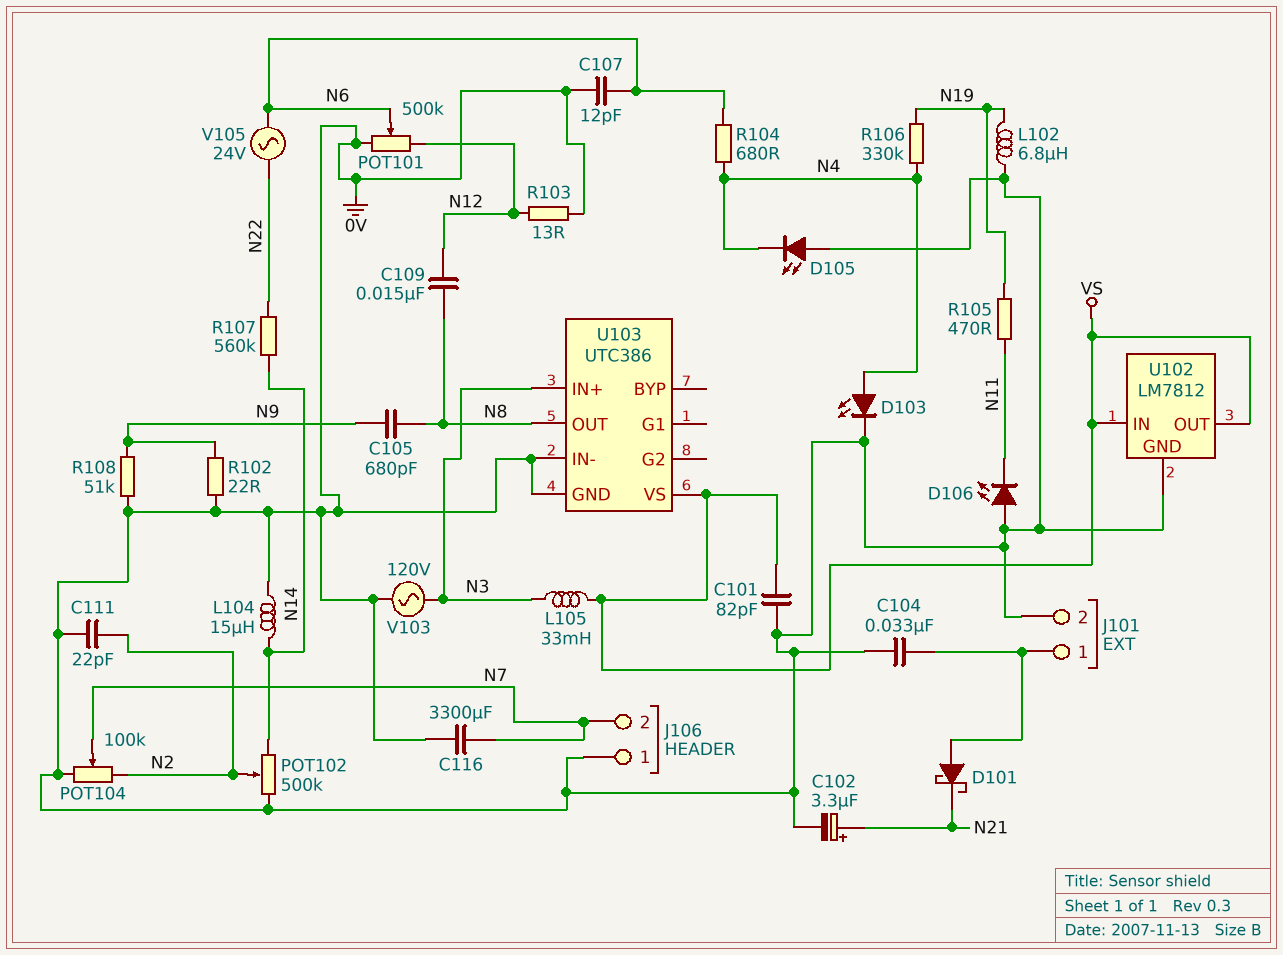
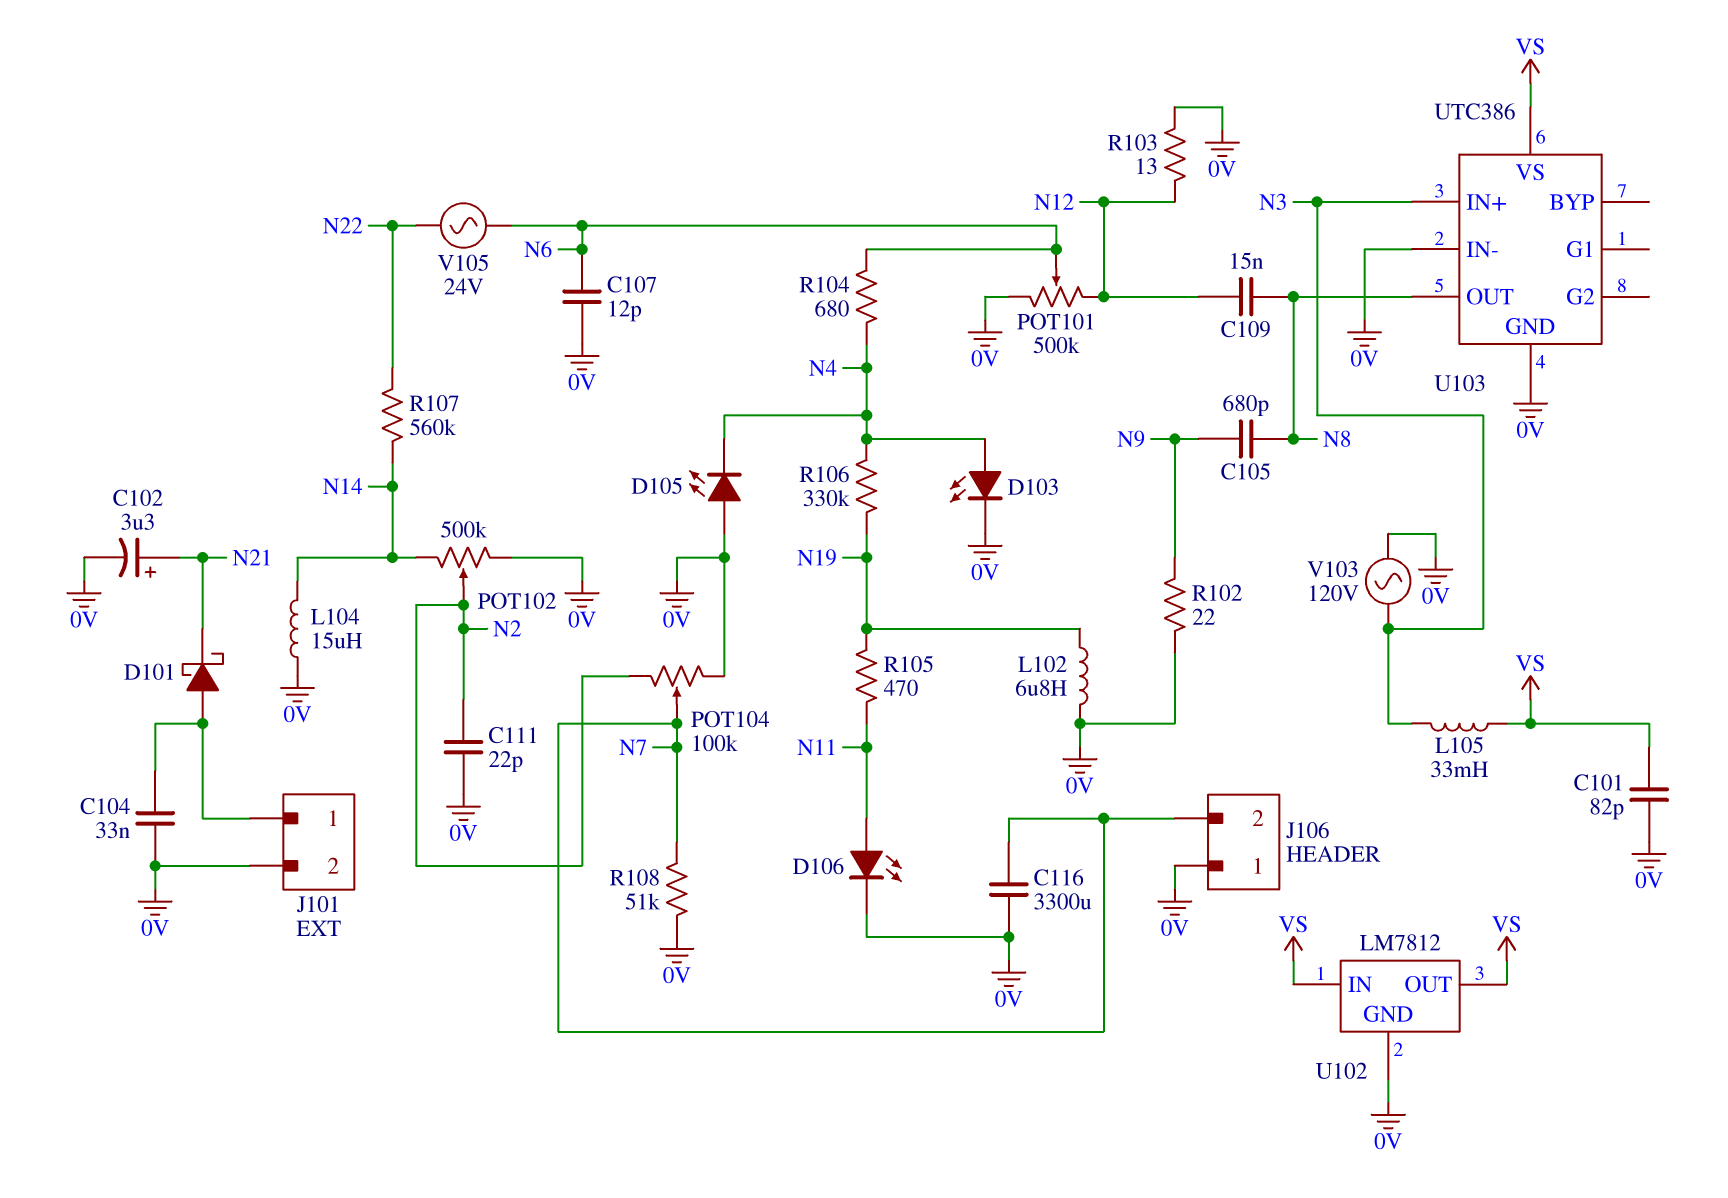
D106: LED (A 0V, K N11) -> LED (A N11, K 0V)
R108: 51k (0V, N9) -> 51k (0V, N7)

